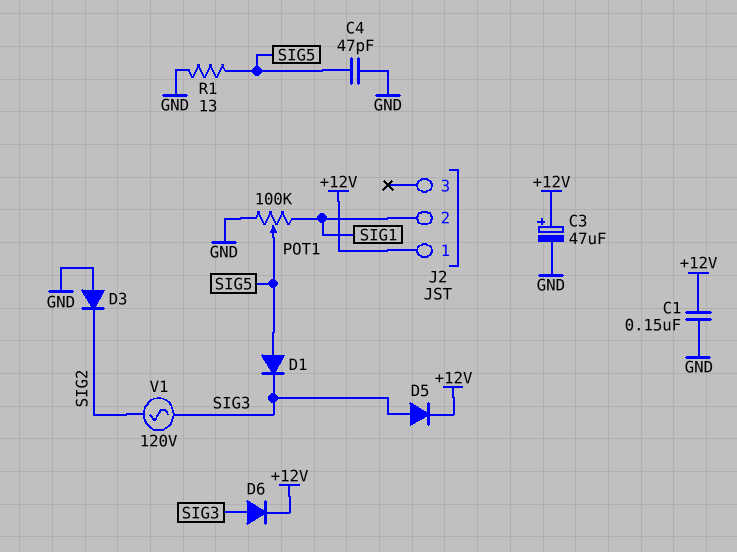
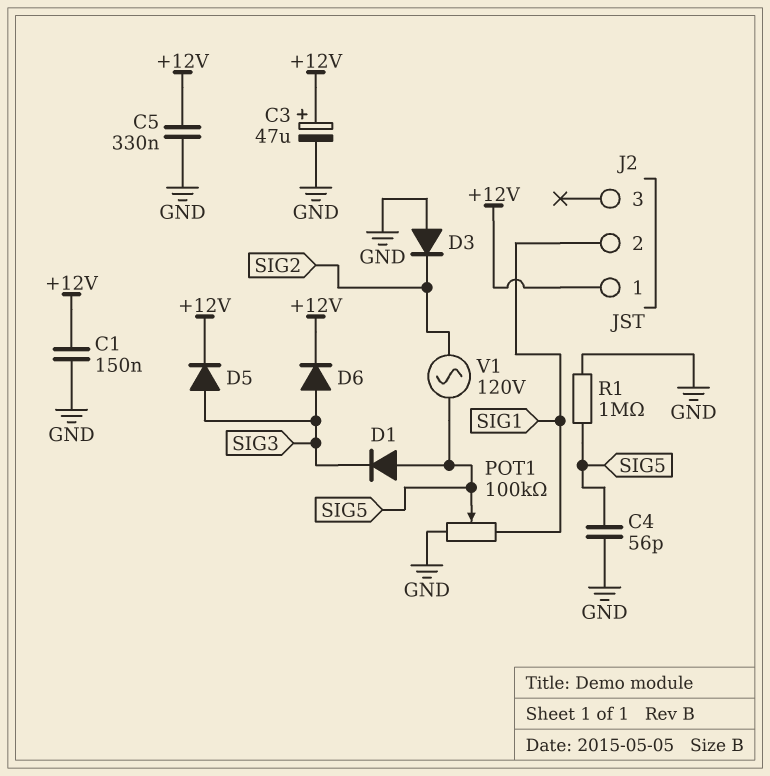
C4: 47pF (GND, SIG5) -> 56pF (GND, SIG5)
C5: none -> 330nF (+12V, GND)
R1: 13 (GND, SIG5) -> 1M (GND, SIG5)
V1: AC 120V (SIG2, SIG3) -> AC 120V (SIG2, SIG5)

